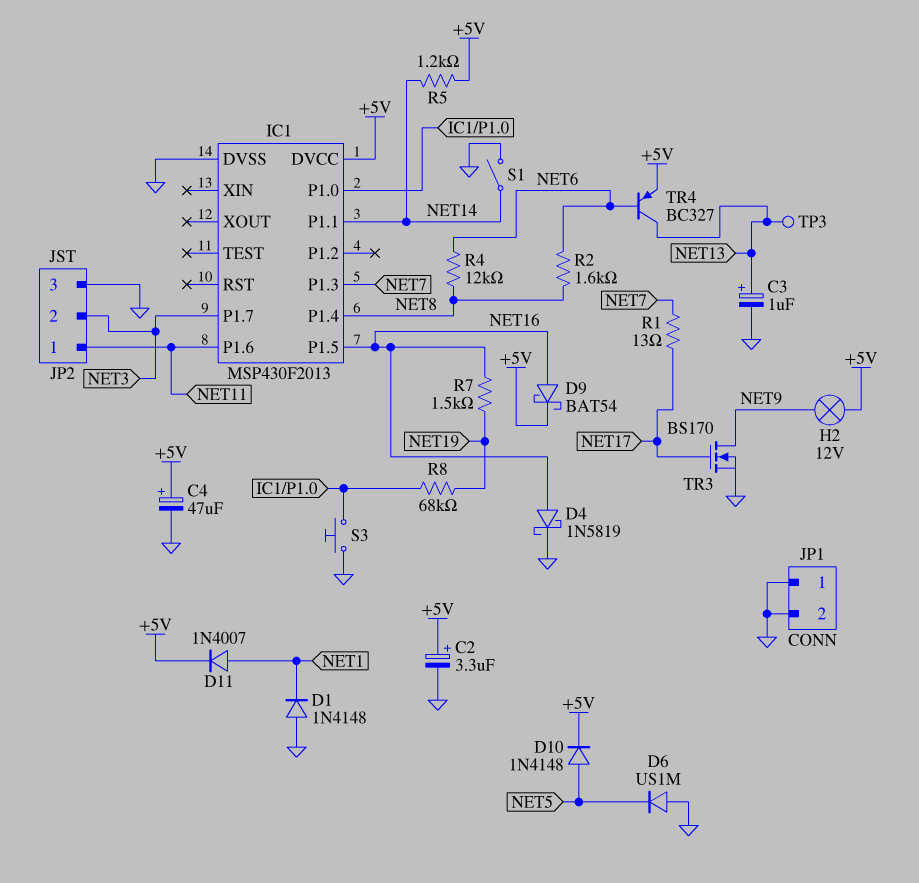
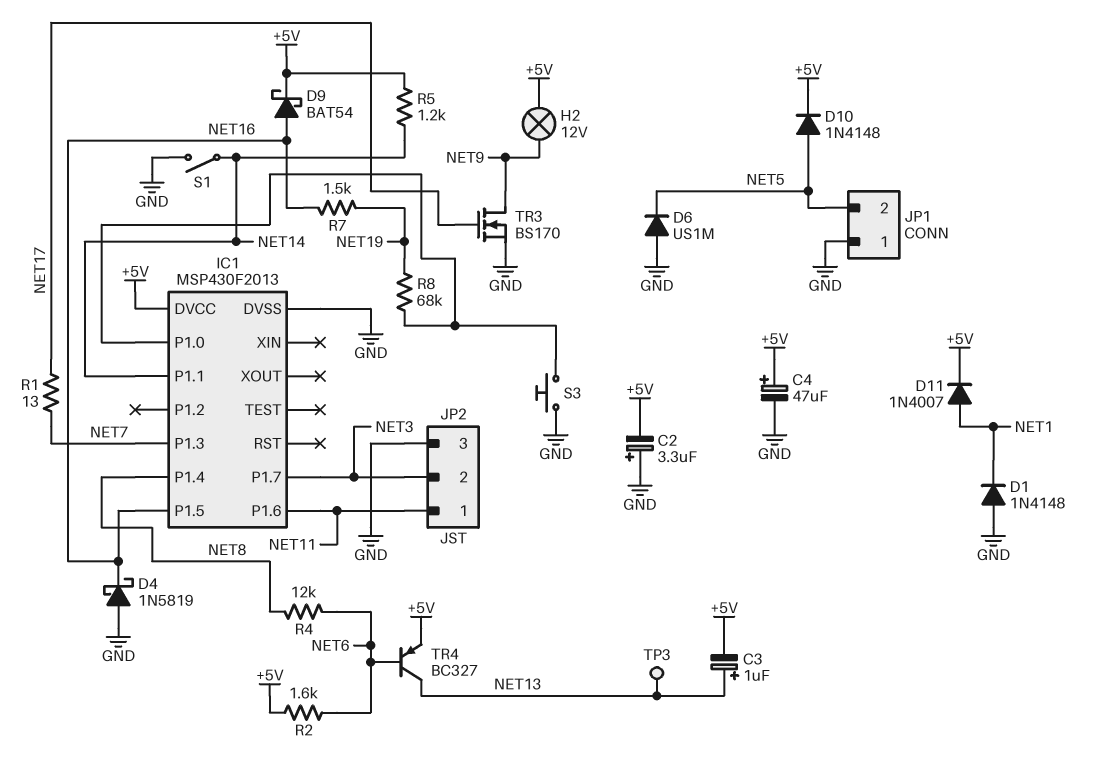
C2: 3.3uF (plus +5V, minus GND) -> 3.3uF (plus GND, minus +5V)
C3: 1uF (plus NET13, minus GND) -> 1uF (plus NET13, minus +5V)
D4: schottky 1N5819 (A NET16, K GND) -> schottky 1N5819 (A GND, K NET16)
JP1 pin 2: GND -> NET5
R2: 1.6k (NET6, NET8) -> 1.6k (+5V, NET6)

